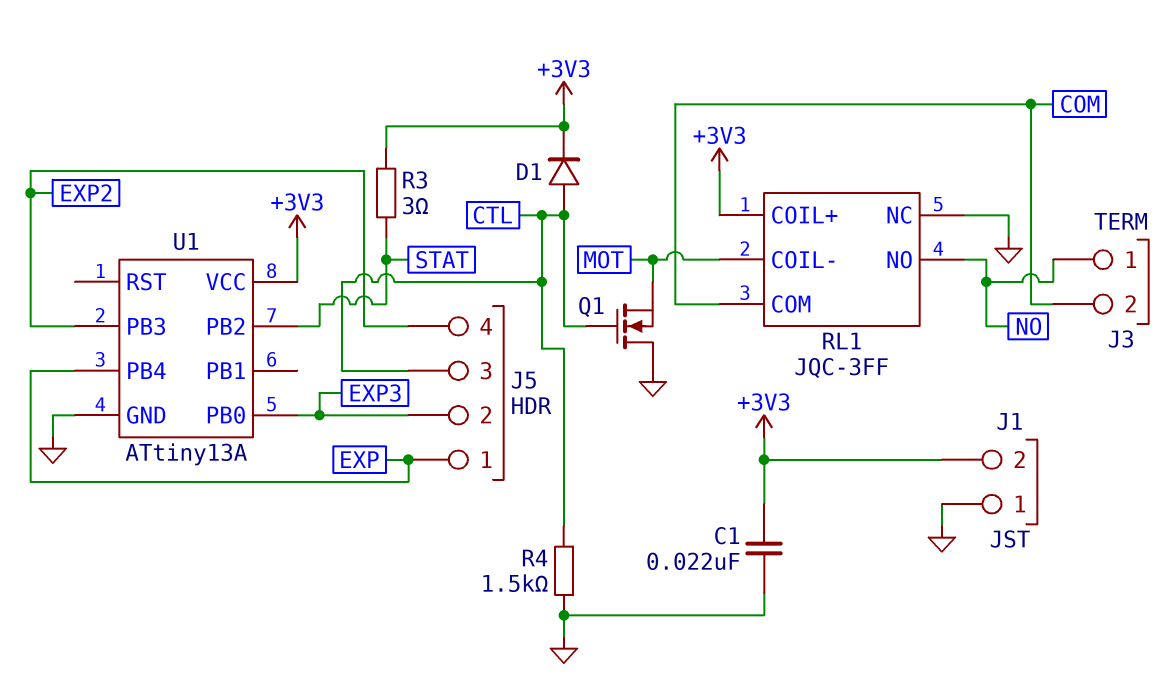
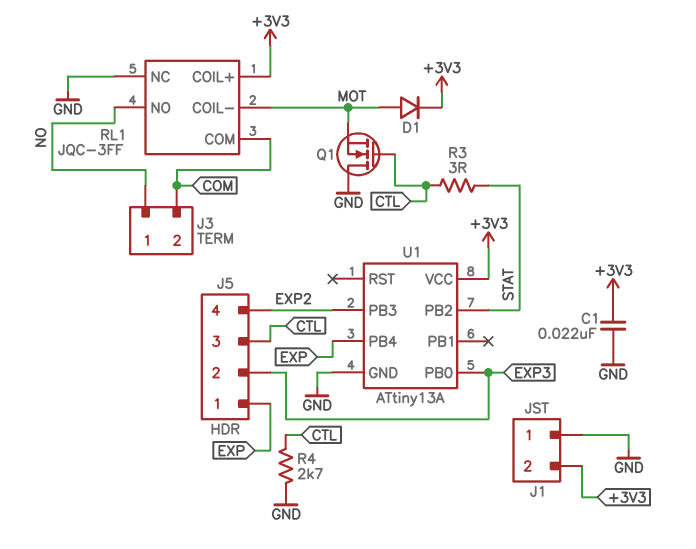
D1: diode (A CTL, K +3V3) -> diode (A MOT, K +3V3)
R3: 3 (+3V3, STAT) -> 3 (CTL, STAT)
R4: 1.5k (CTL, GND) -> 2.7k (CTL, GND)

